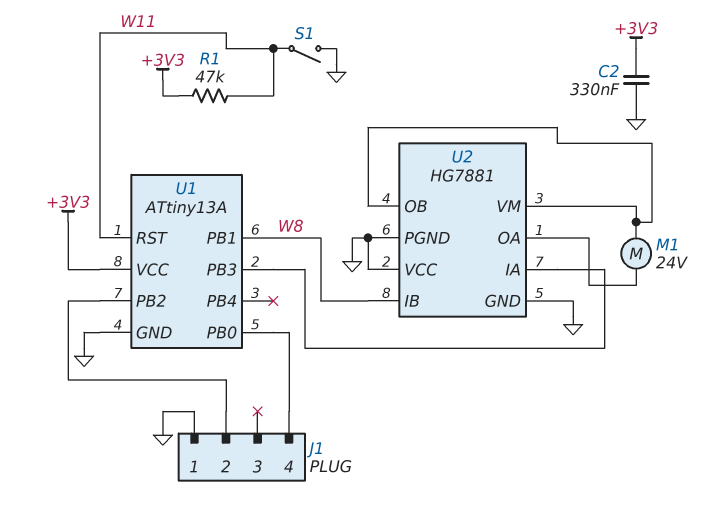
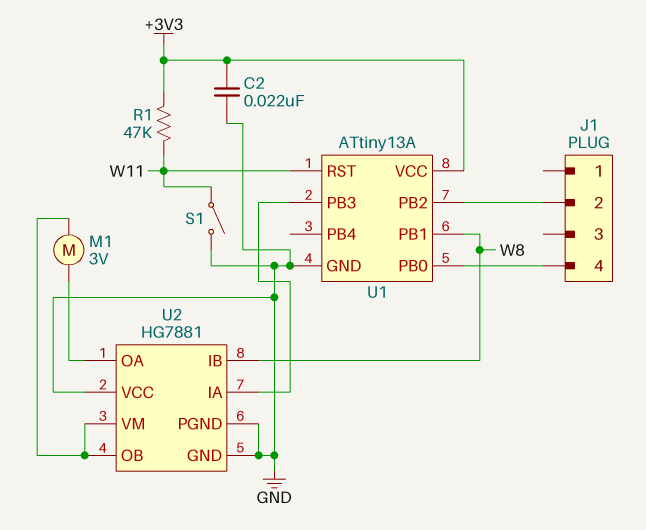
C2: 330nF (+3V3, GND) -> 22nF (+3V3, GND)
J1 pin 1: GND -> none
M1: motor 24V (U2/OA, U2/OB) -> motor 3V (U2/OA, U2/OB)

